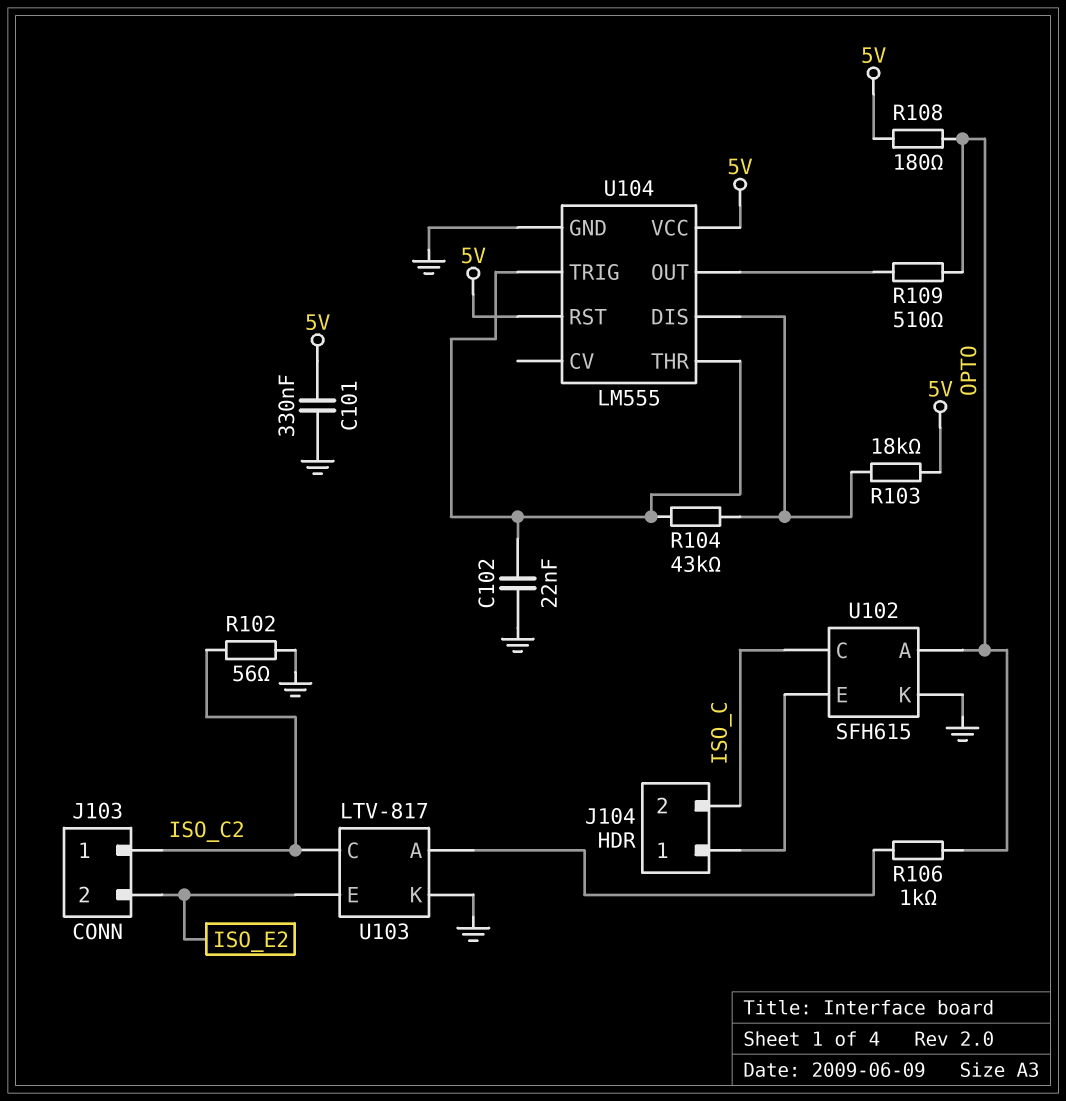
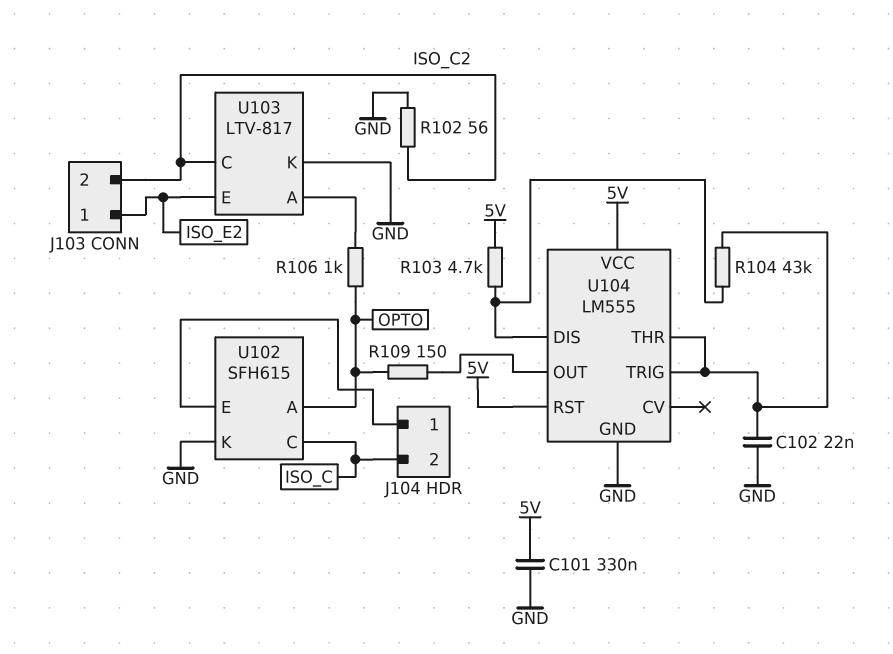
J103 pin 1: ISO_C2 -> ISO_E2
J103 pin 2: ISO_E2 -> ISO_C2
R103: 18k (5V, U104/DIS) -> 4.7k (5V, U104/DIS)
R108: 180 (5V, OPTO) -> none
R109: 510 (OPTO, U104/OUT) -> 150 (OPTO, U104/OUT)

